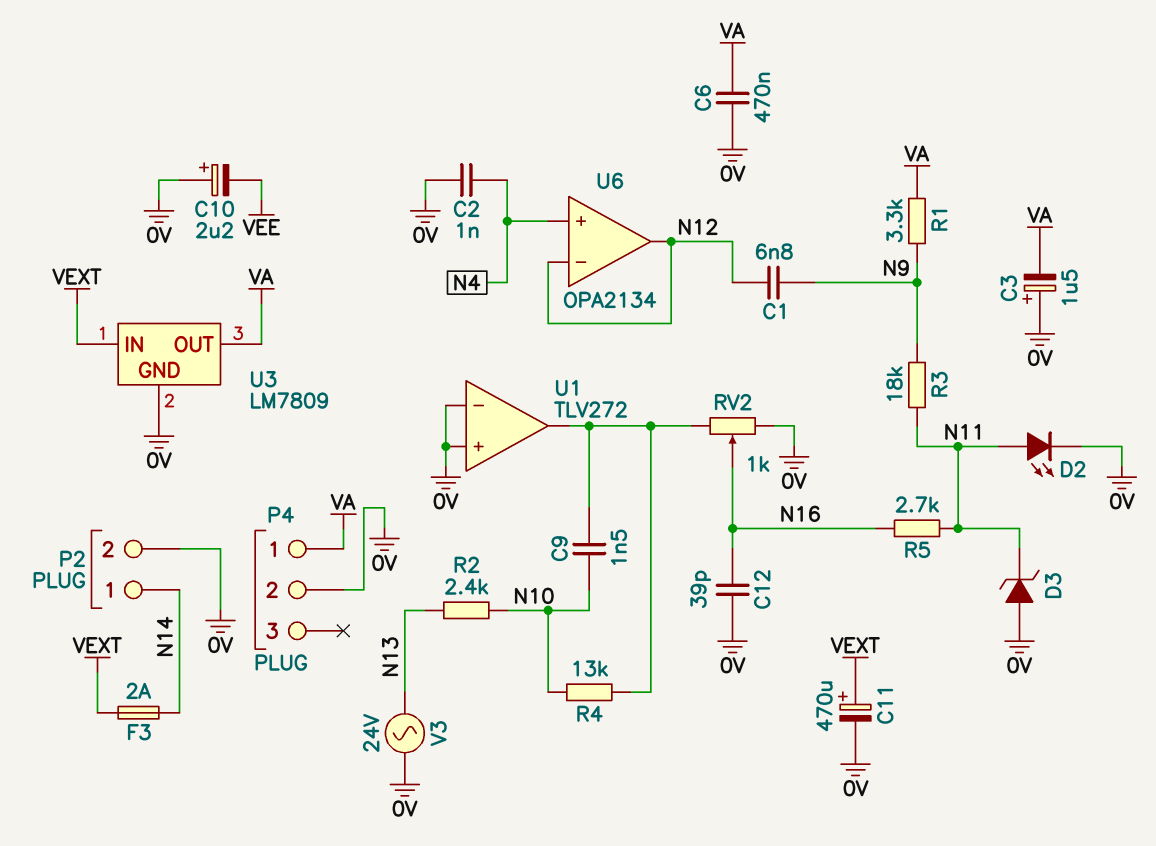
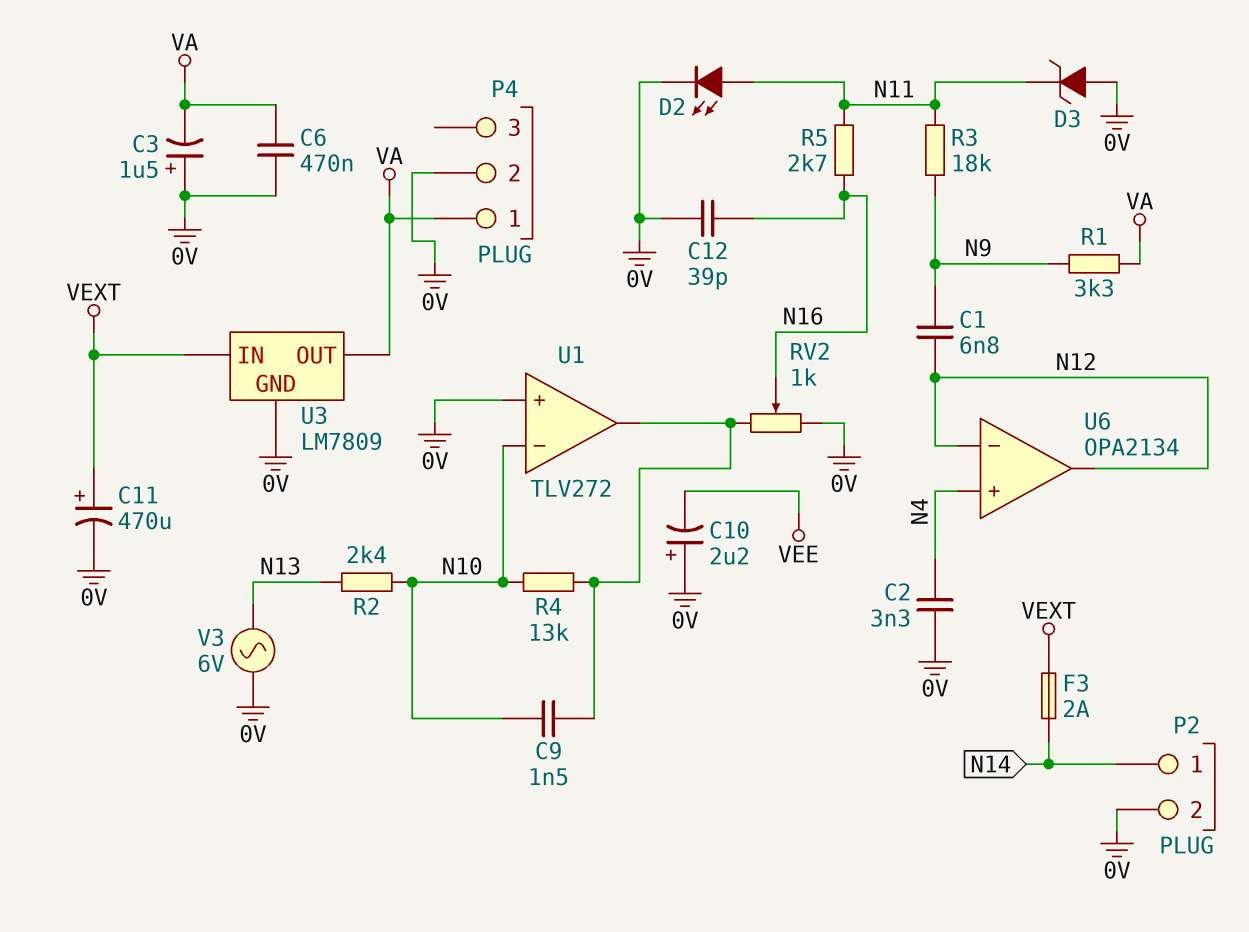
C2: 1nF (0V, N4) -> 3.3nF (0V, N4)
U1 pin in-: 0V -> N10
V3: AC 24V (0V, N13) -> AC 6V (0V, N13)

